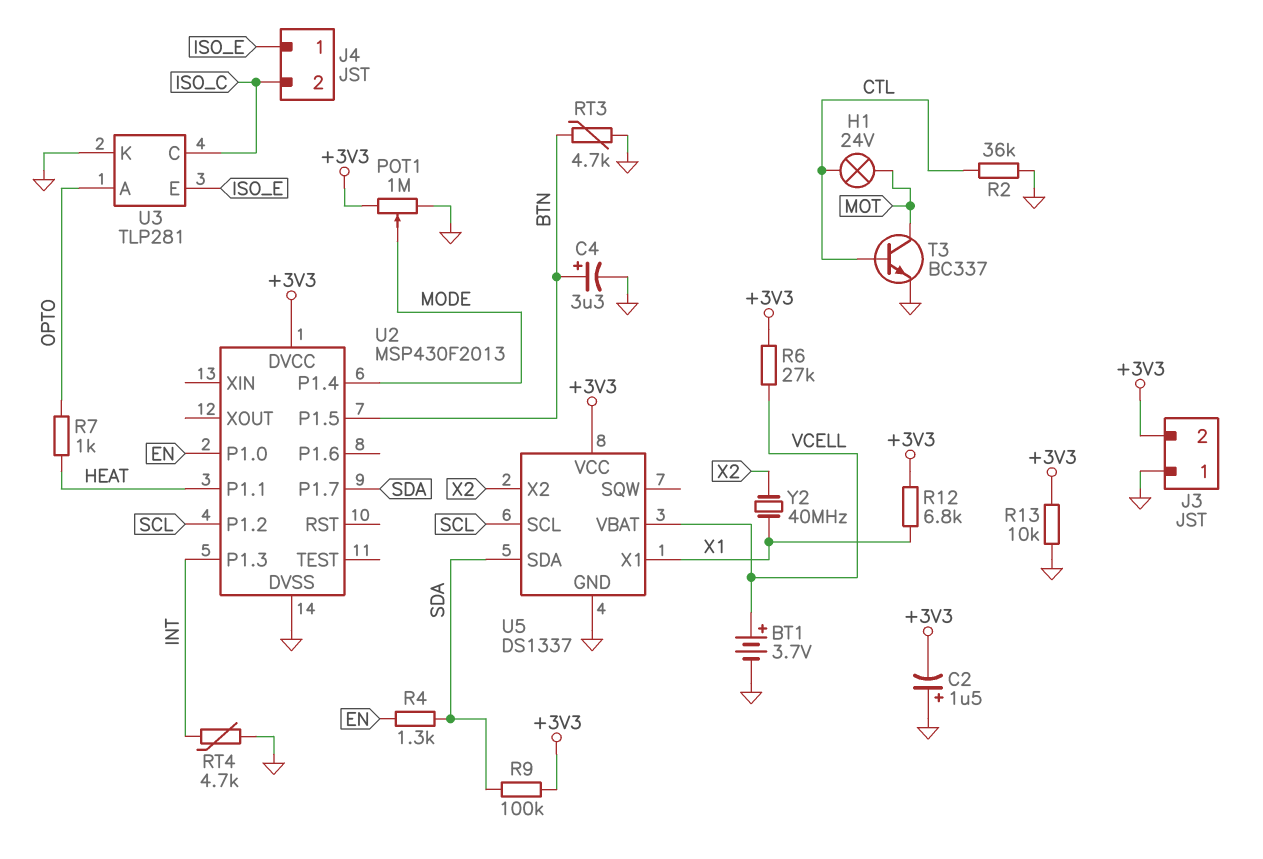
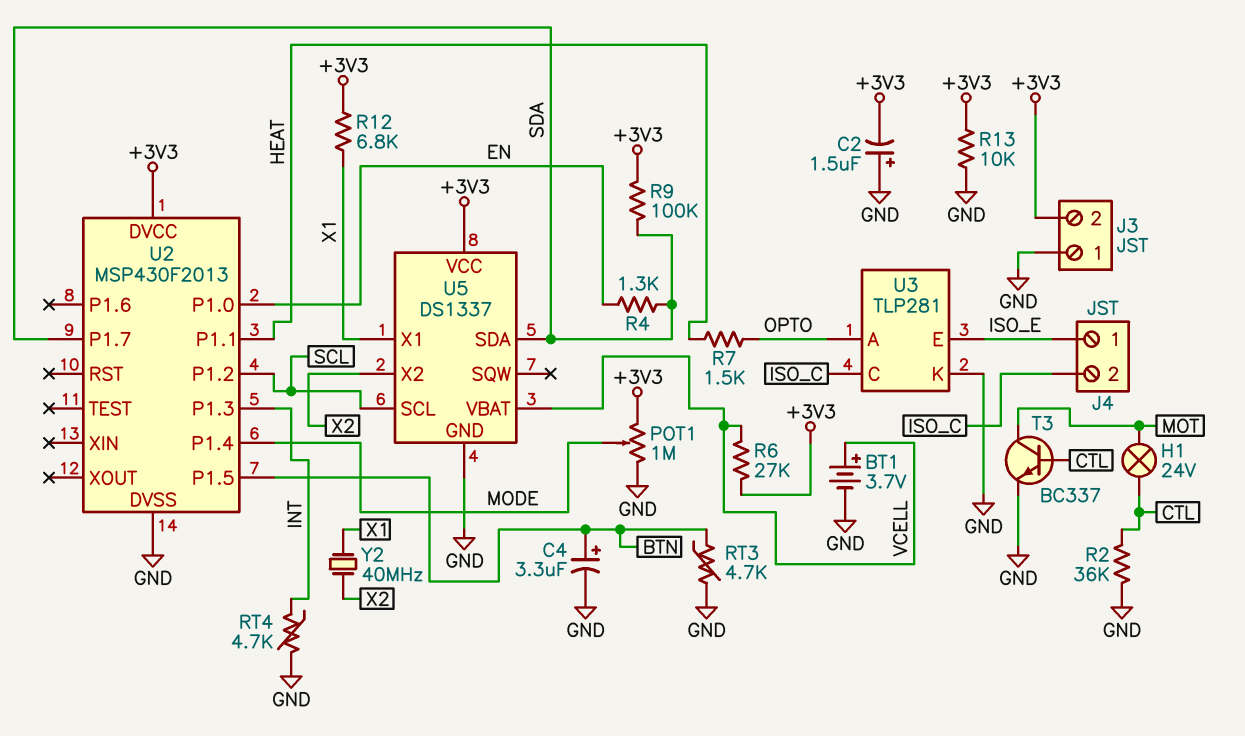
R7: 1k (HEAT, OPTO) -> 1.5k (HEAT, OPTO)

